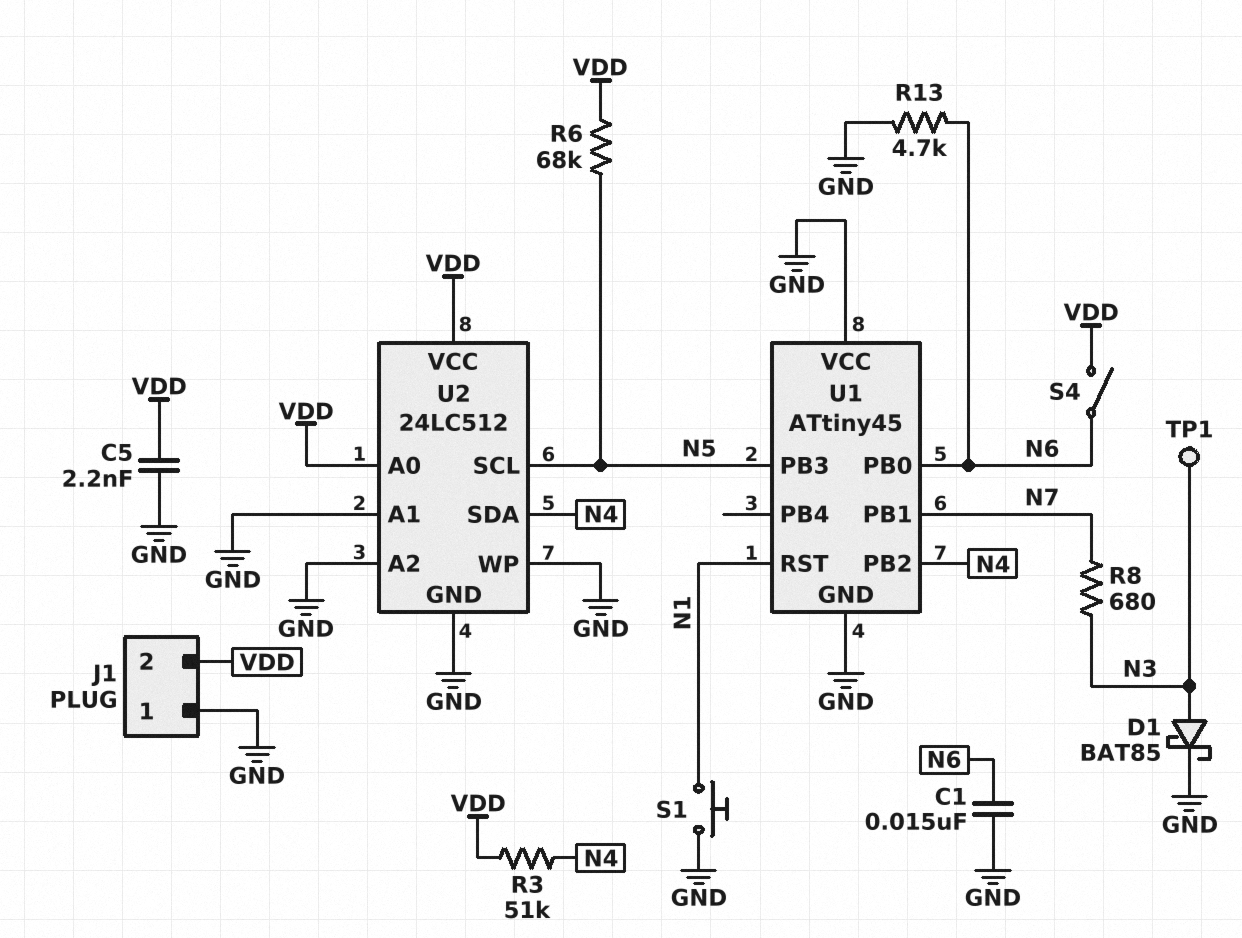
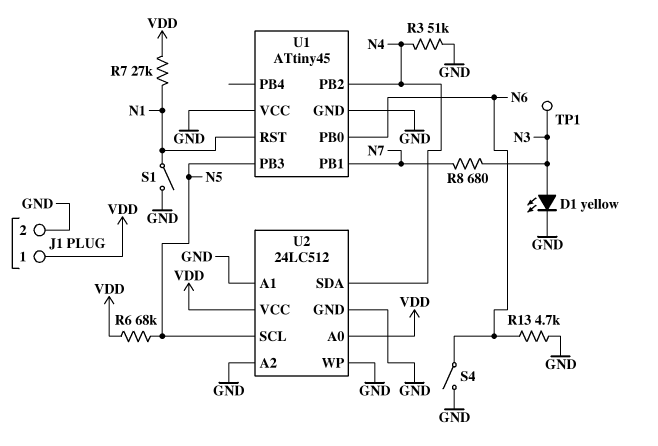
C1: 15nF (GND, N6) -> none
C5: 2.2nF (GND, VDD) -> none
D1: schottky BAT85 (A N3, K GND) -> LED yellow (A N3, K GND)
J1 pin 1: GND -> VDD
J1 pin 2: VDD -> GND
R3: 51k (N4, VDD) -> 51k (GND, N4)
R7: none -> 27k (N1, VDD)
S1: button (GND, N1) -> switch (GND, N1)
S4: switch (N6, VDD) -> switch (GND, N6)

